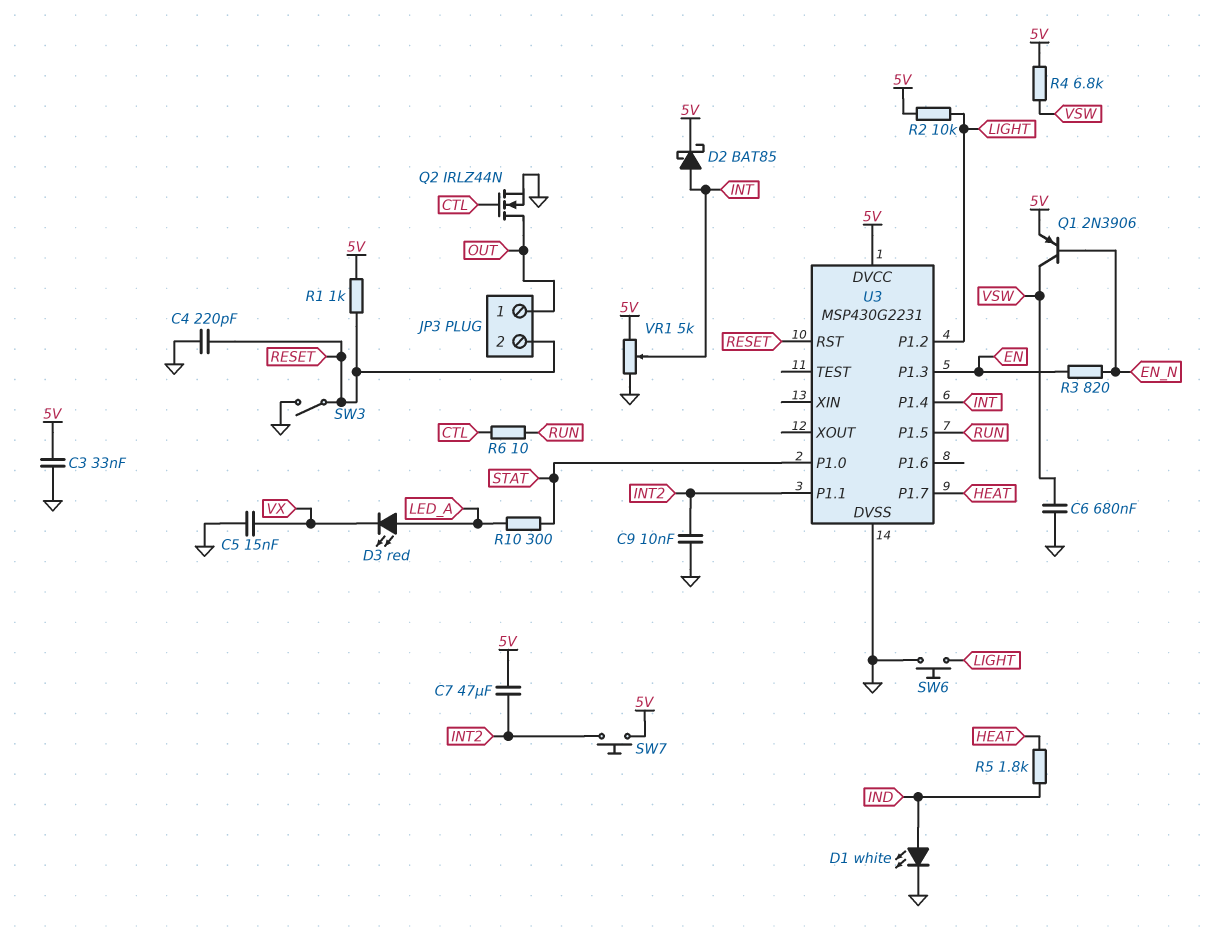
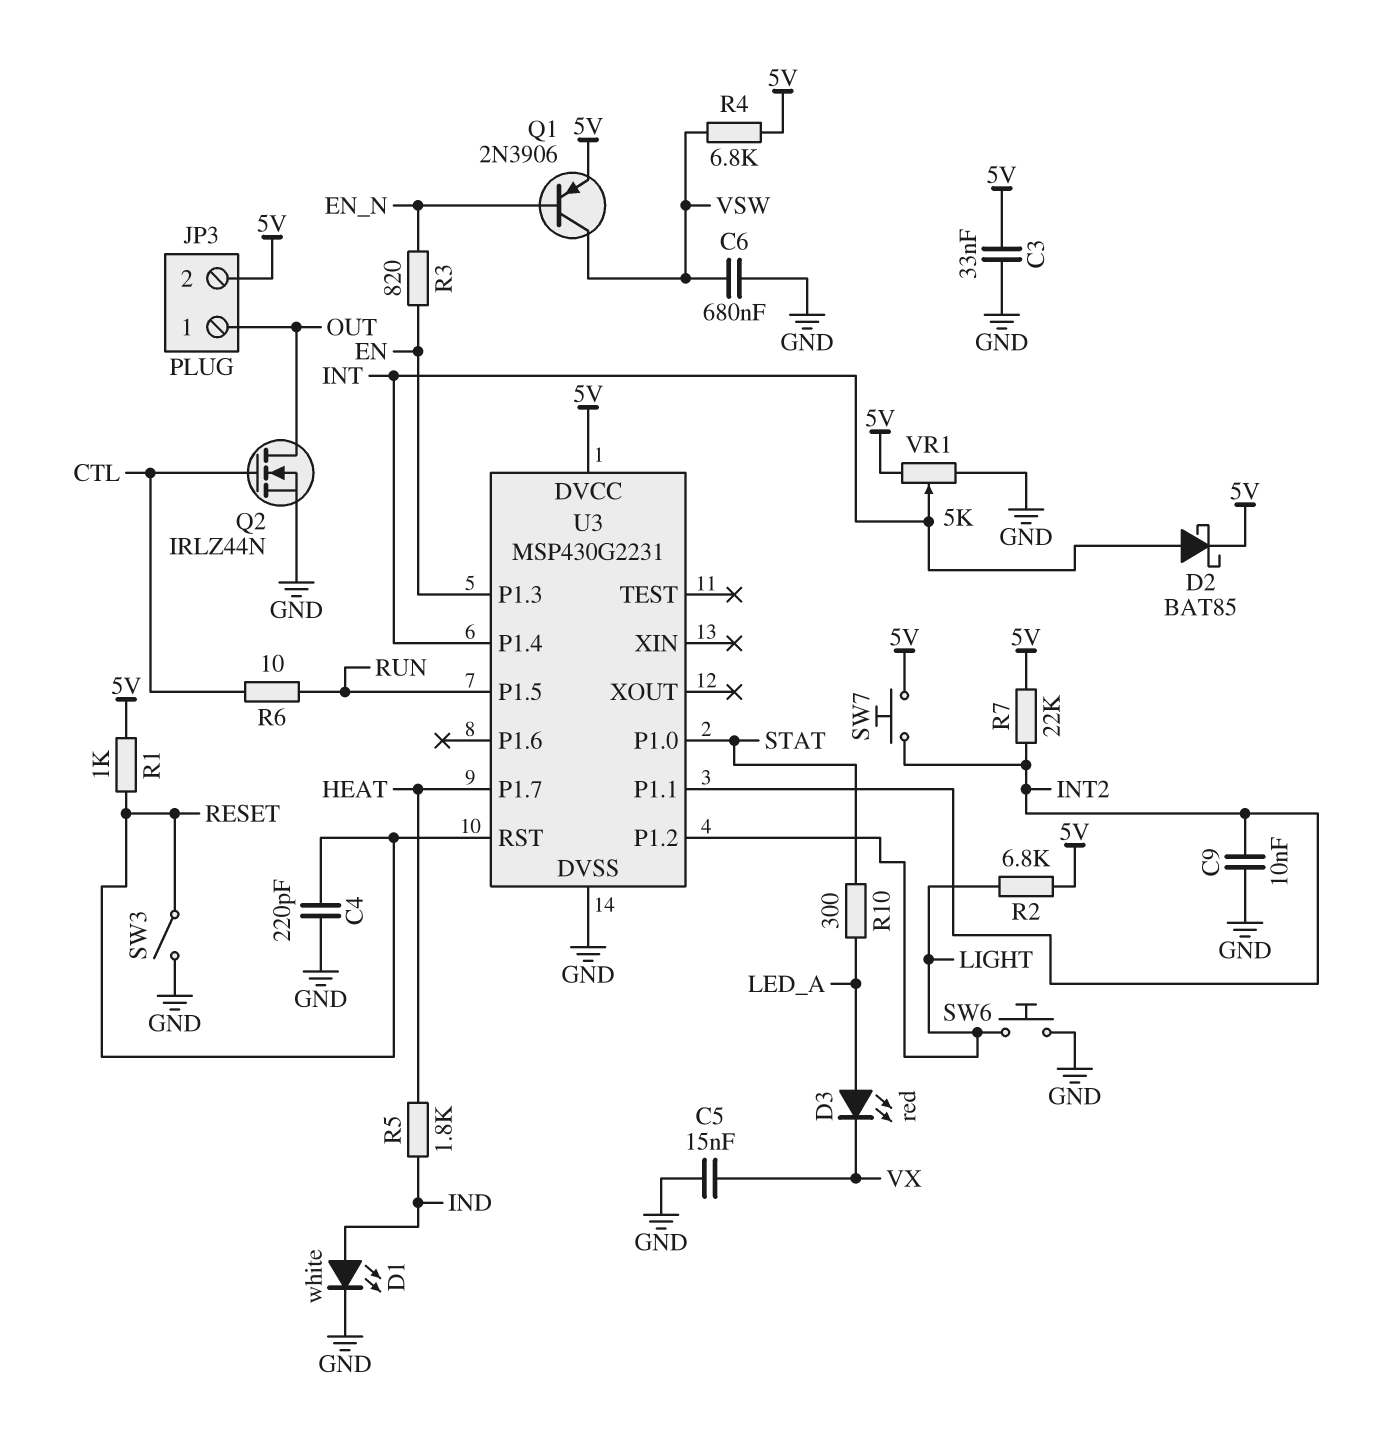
C7: 47uF (5V, INT2) -> none
JP3 pin 2: RESET -> 5V
R2: 10k (5V, LIGHT) -> 6.8k (5V, LIGHT)
R7: none -> 22k (5V, INT2)

